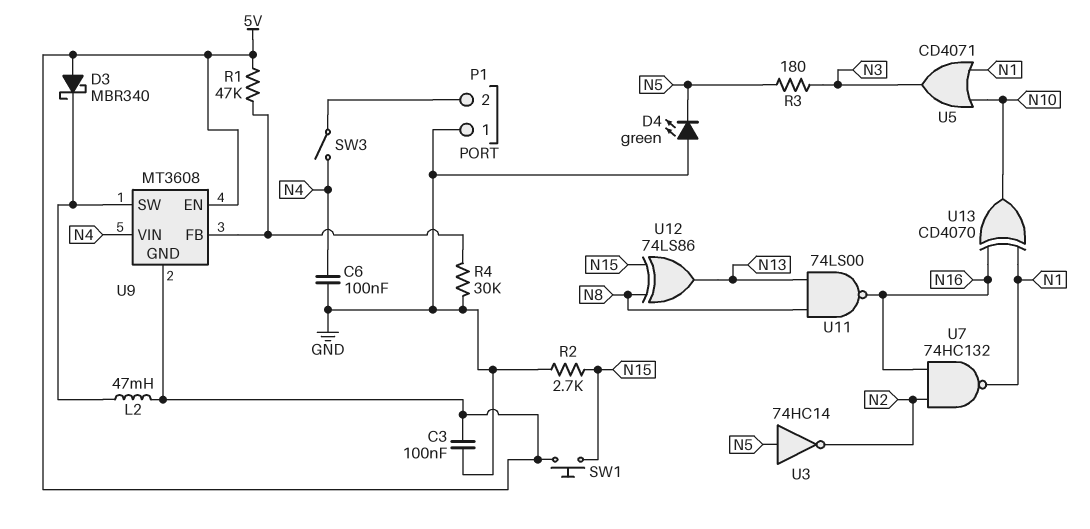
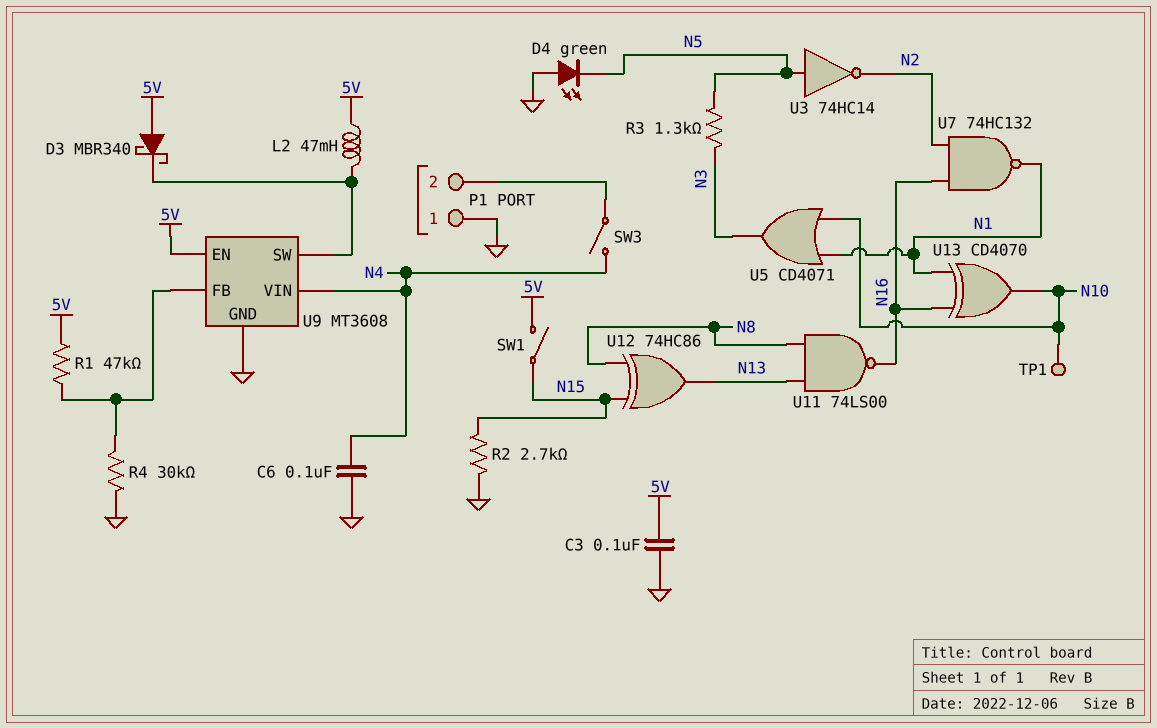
R3: 180 (N3, N5) -> 1.3k (N3, N5)
SW1: button (5V, N15) -> switch (5V, N15)
TP1: none -> test point (N10)
U9 pin GND: 5V -> GND
U12: XOR 74LS86 (in N8, in N15, out N13) -> XOR 74HC86 (in N8, in N15, out N13)

